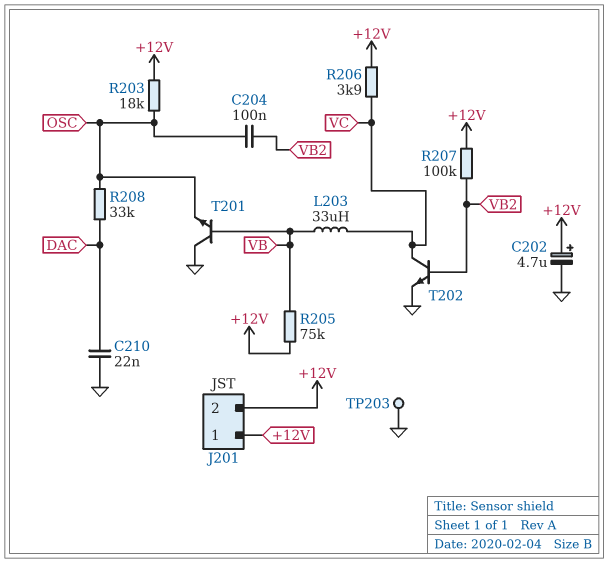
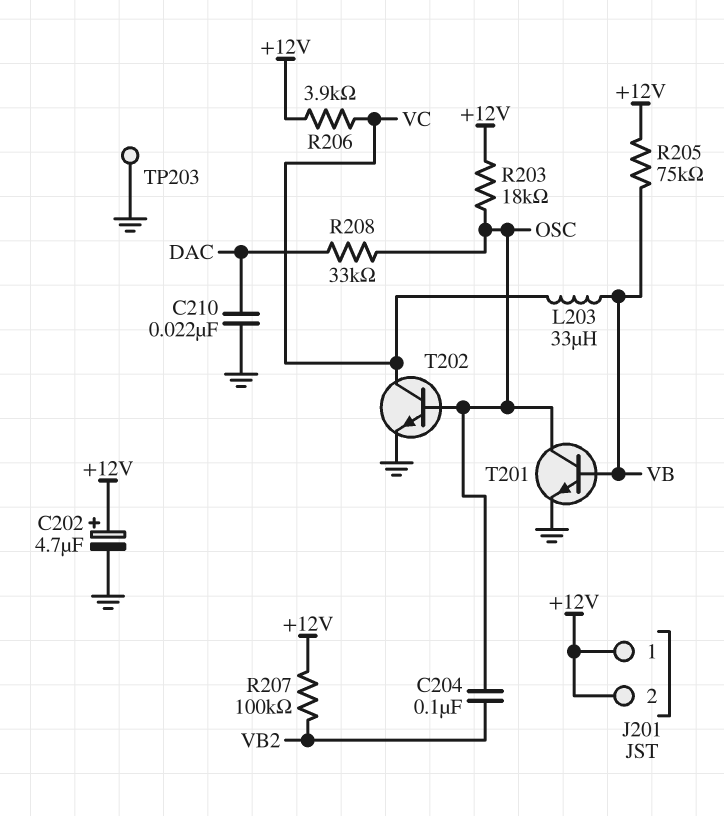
T201: NPN (B VB, C GND, E OSC) -> NPN (B VB, C OSC, E GND)
T202: NPN (B VB2, C VC, E GND) -> NPN (B OSC, C VC, E GND)

